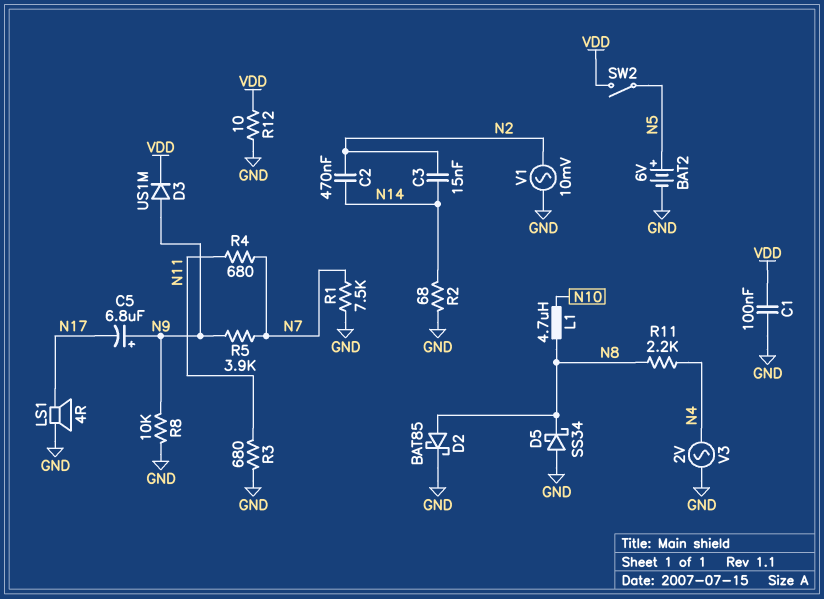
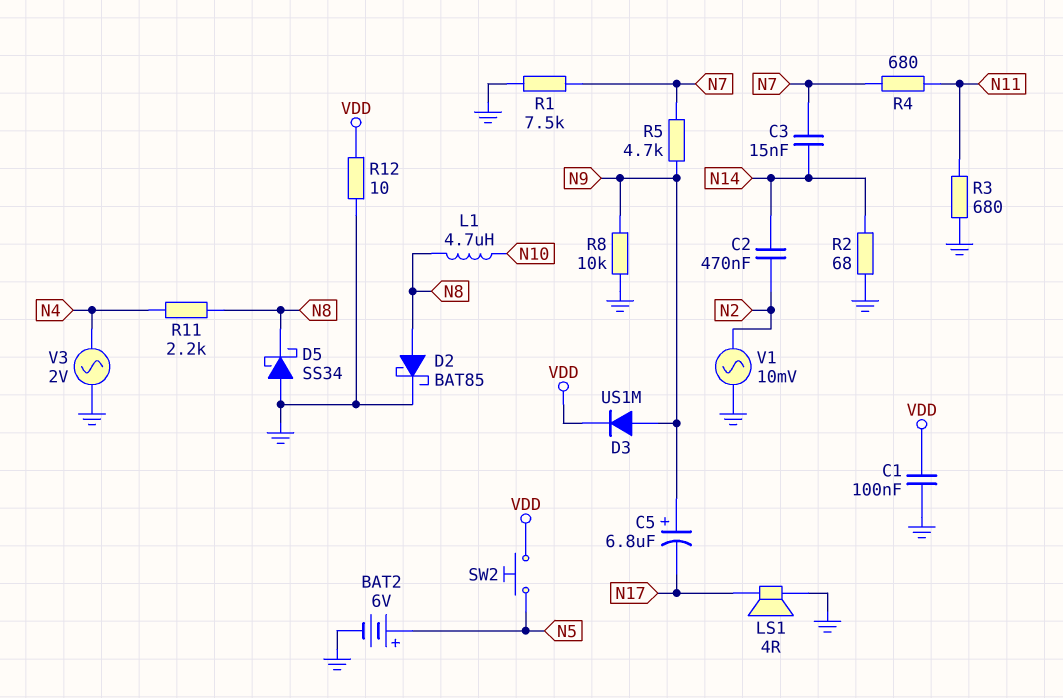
C3: 15nF (N2, N14) -> 15nF (N7, N14)
R5: 3.9k (N7, N9) -> 4.7k (N7, N9)
SW2: switch (N5, VDD) -> button (N5, VDD)

